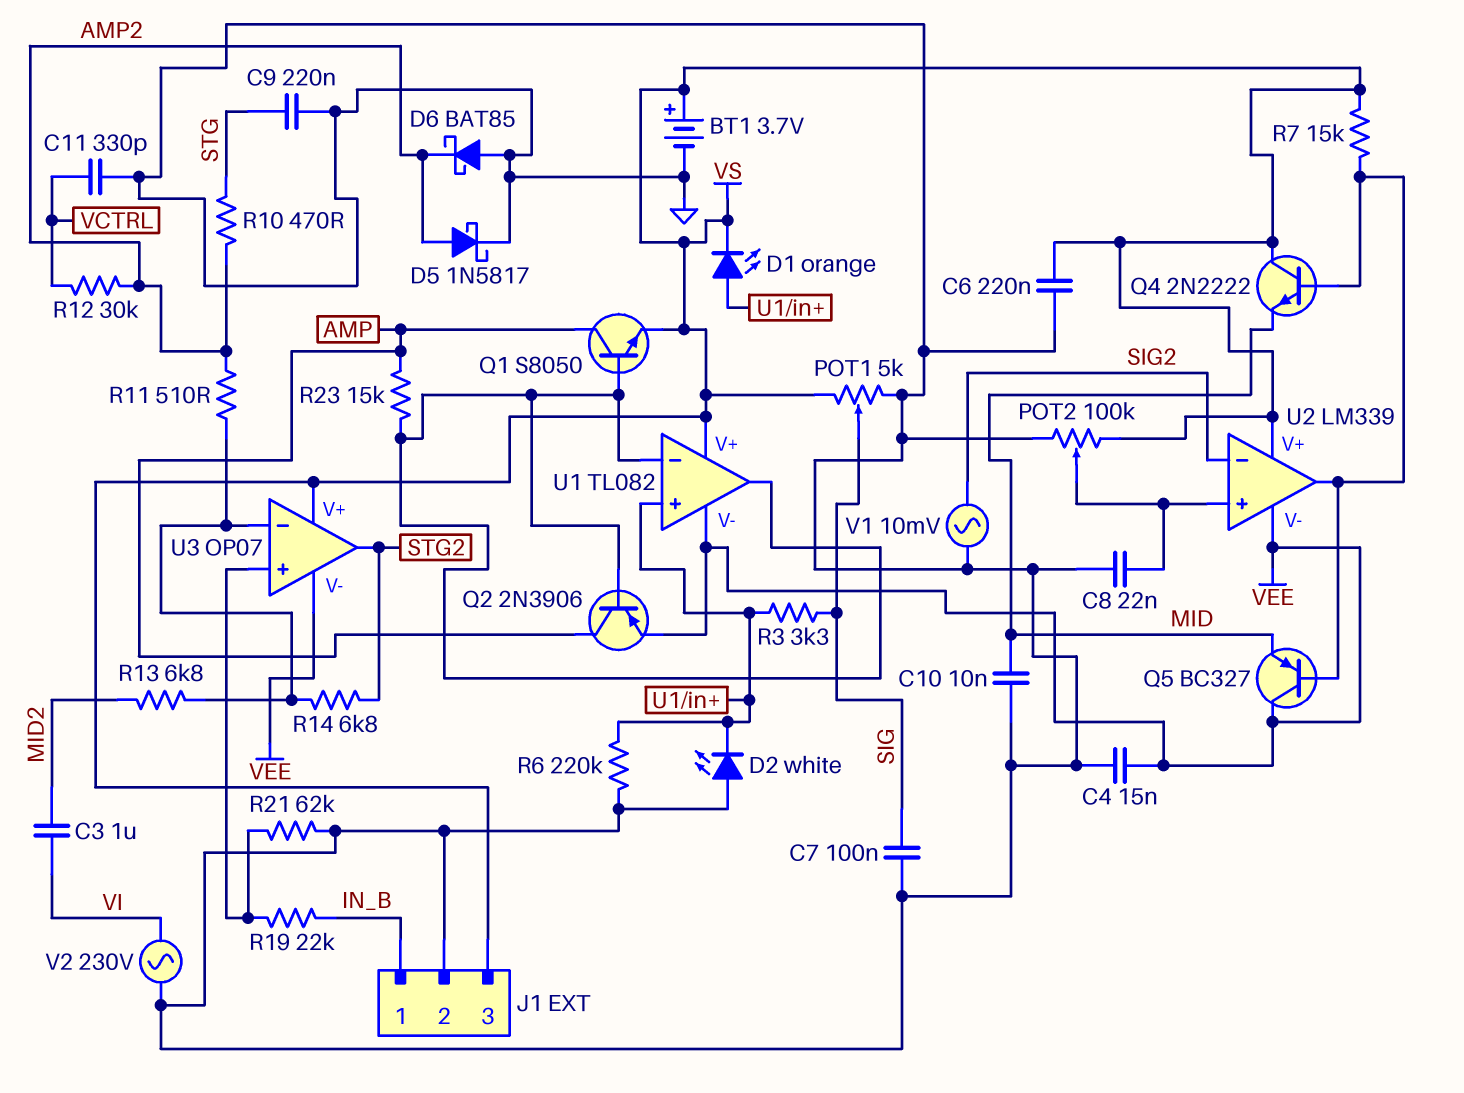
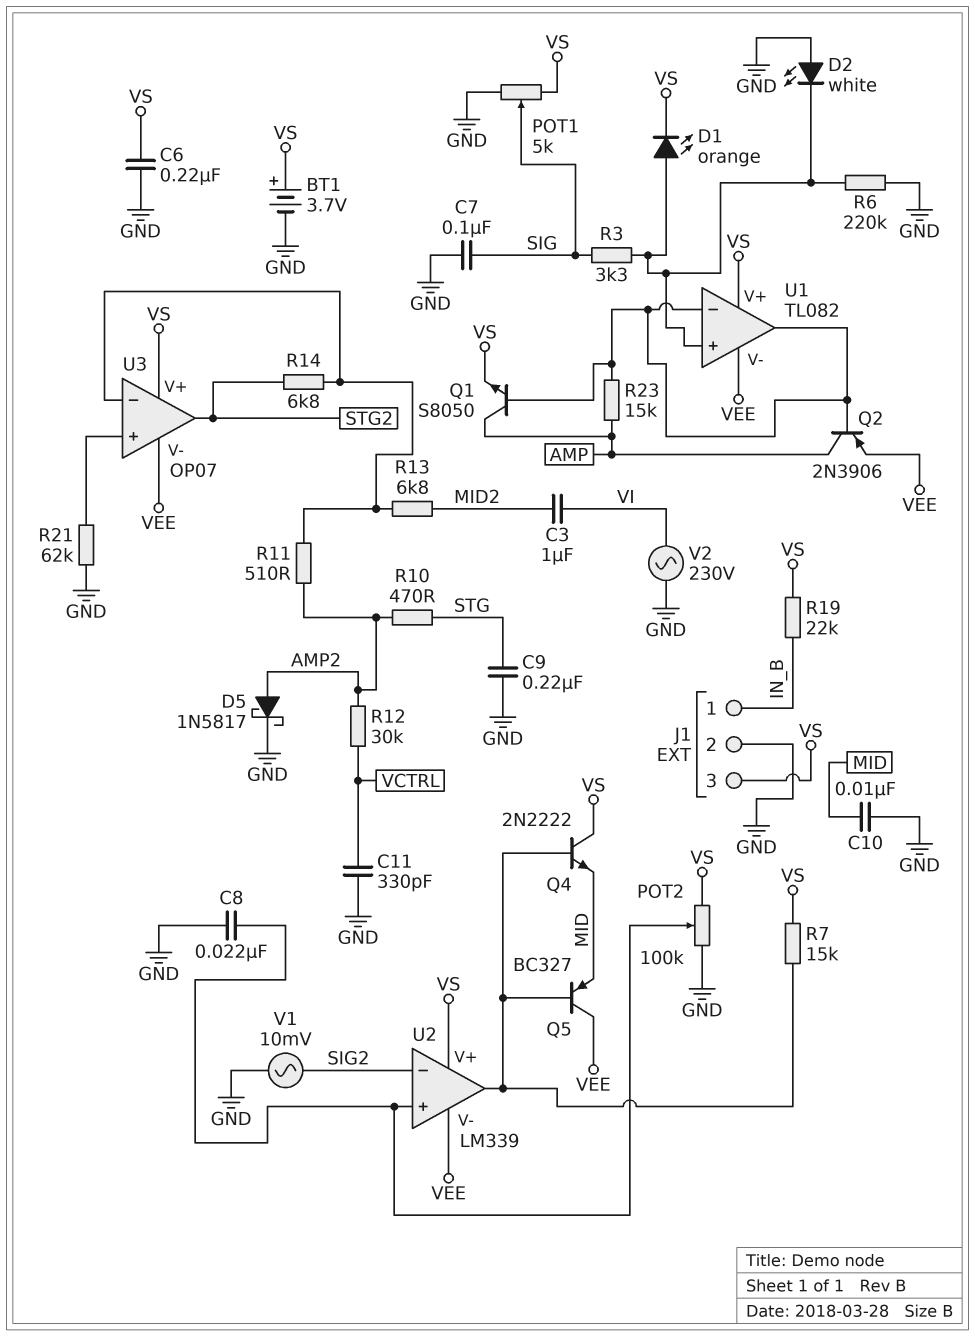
C4: 15nF (GND, VEE) -> none
D6: schottky BAT85 (A GND, K AMP2) -> none
R19: 22k (IN_B, U3/in+) -> 22k (IN_B, VS)

